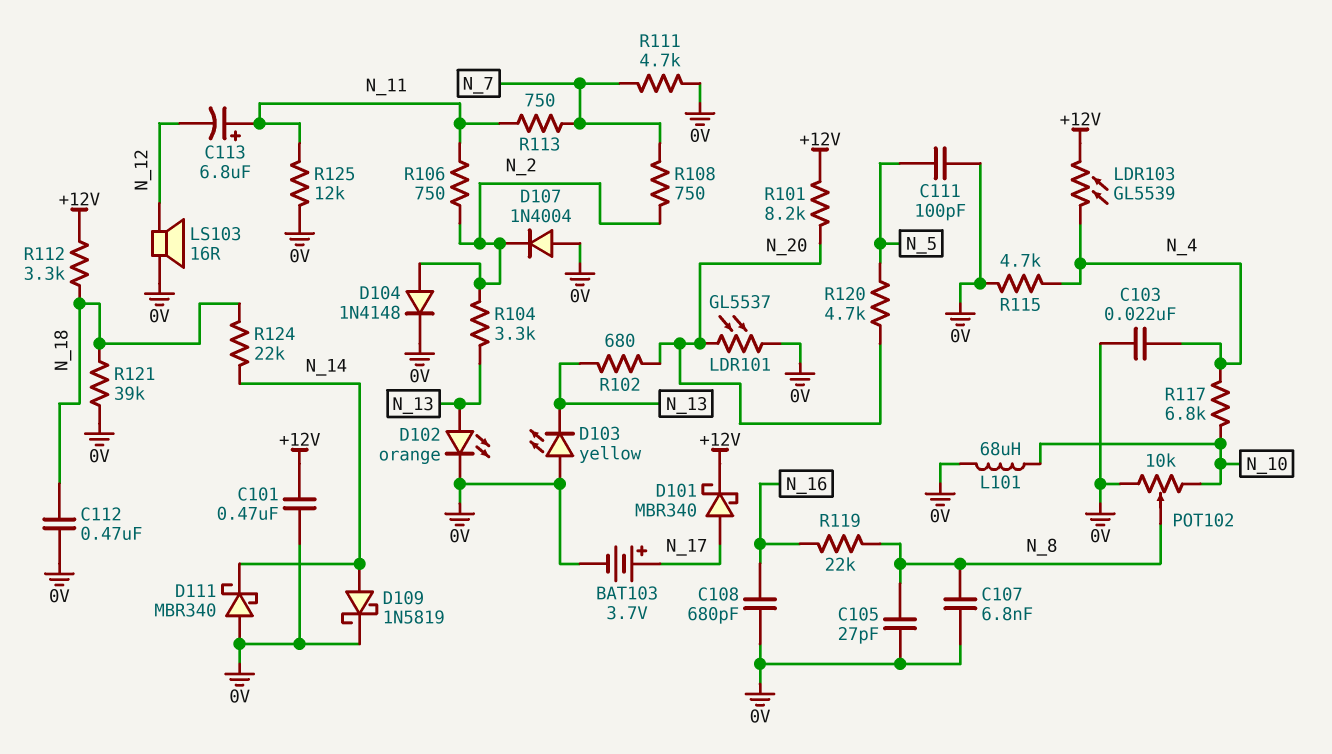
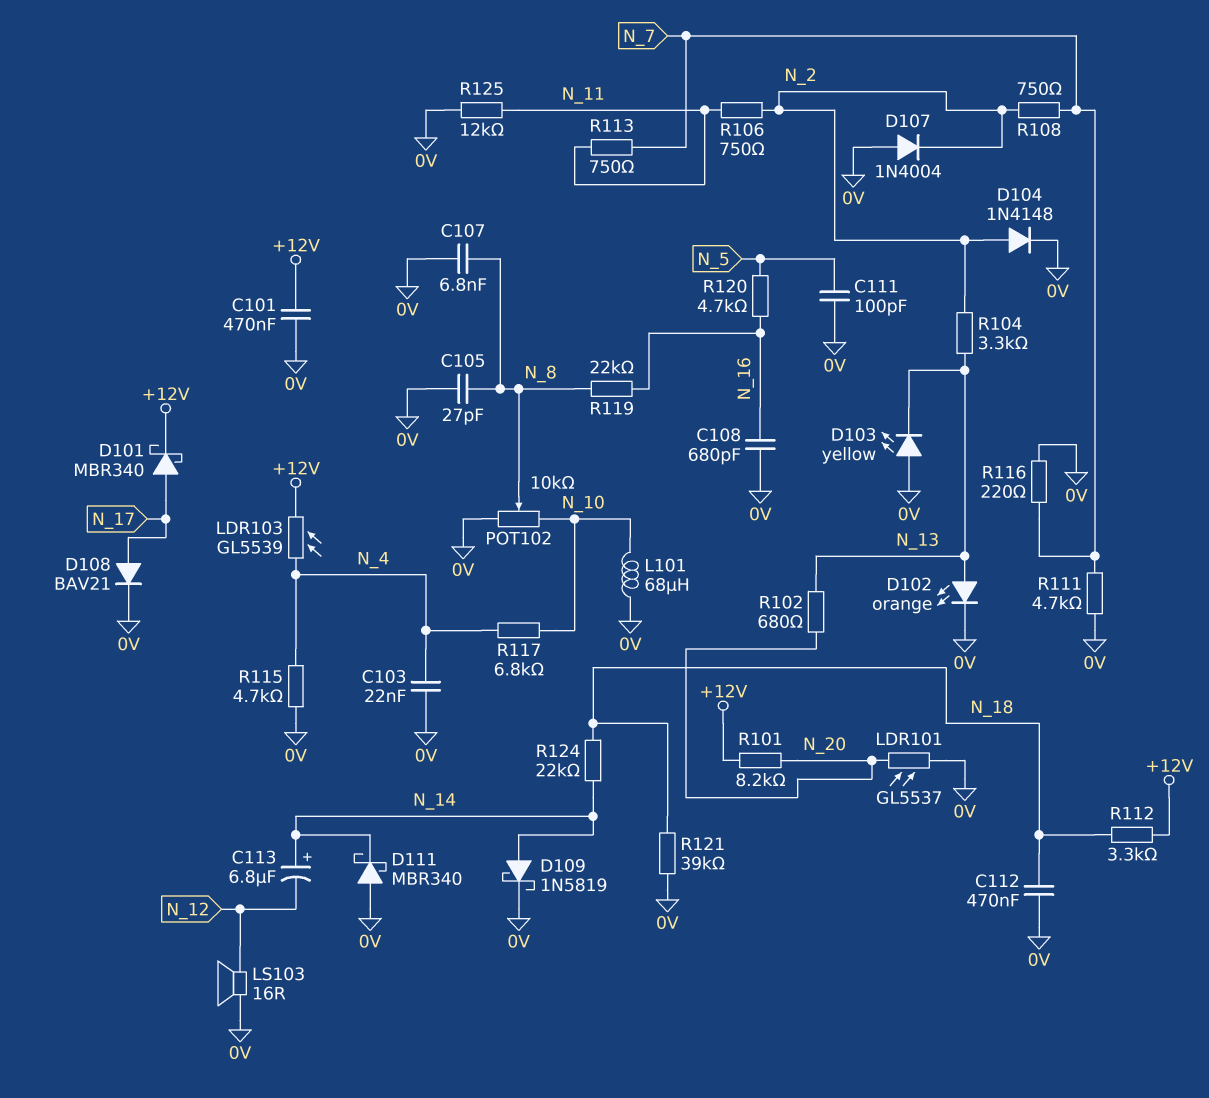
BAT103: 3.7V (plus N_17, minus 0V) -> none
C113: 6.8uF (plus N_11, minus N_12) -> 6.8uF (plus N_14, minus N_12)
D108: none -> diode BAV21 (A N_17, K 0V)
R116: none -> 220 (0V, N_7)
R120: 4.7k (N_5, N_20) -> 4.7k (N_5, N_16)

